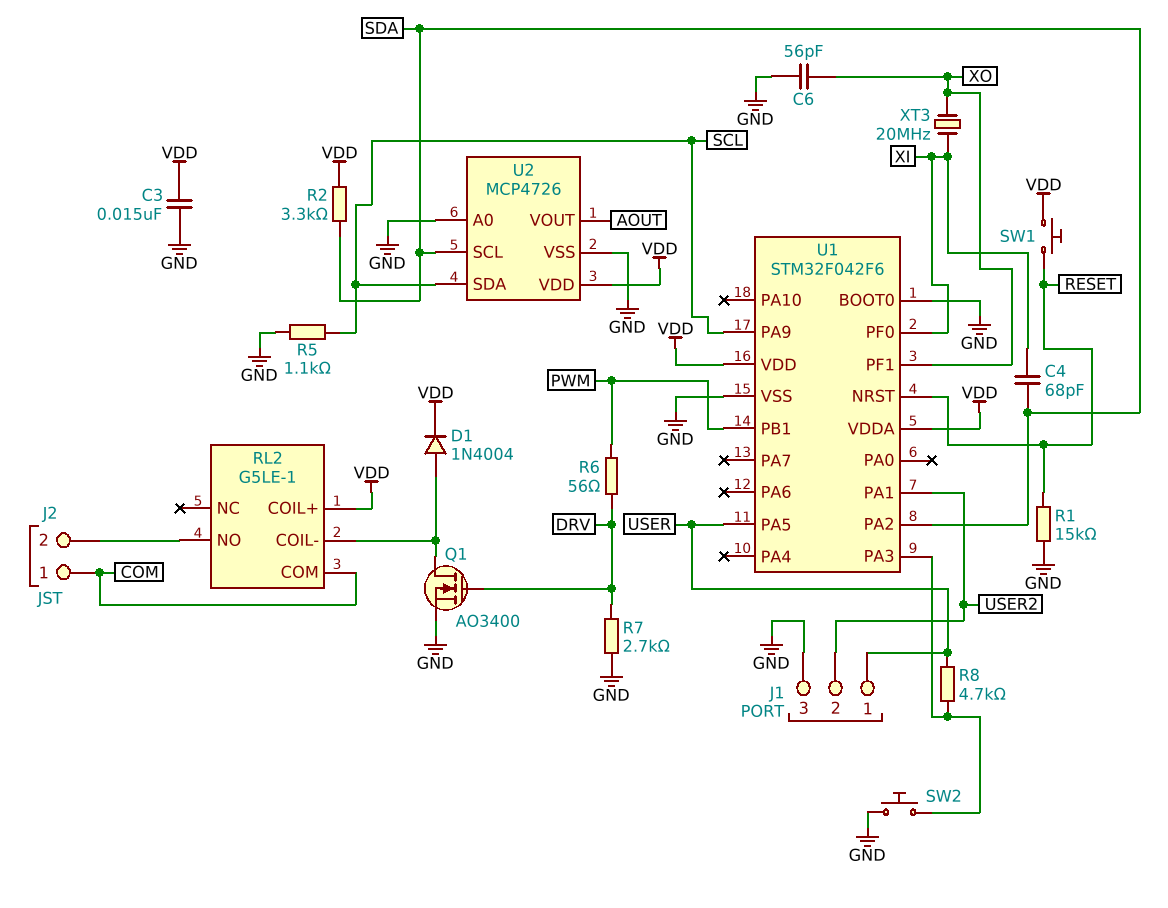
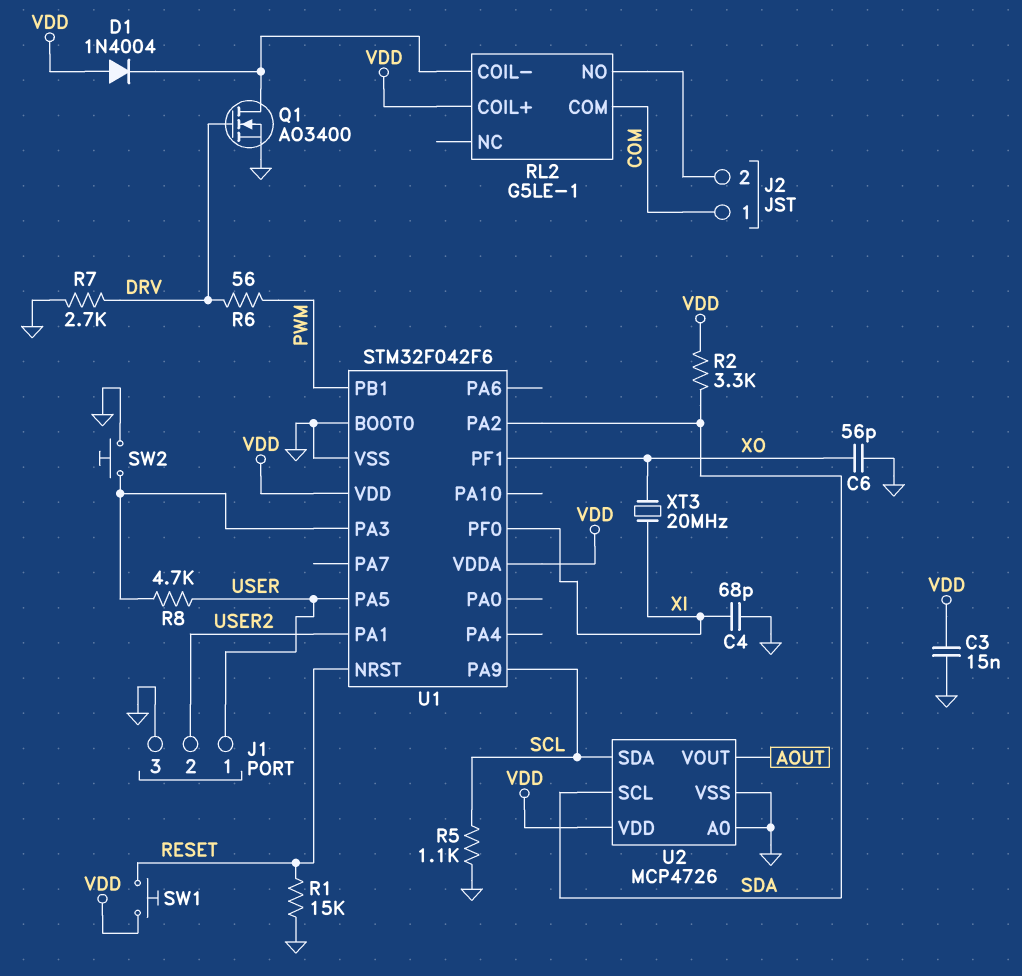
C4: 68pF (SDA, XI) -> 68pF (GND, XI)
D1: diode 1N4004 (A RL2/COIL-, K VDD) -> diode 1N4004 (A VDD, K RL2/COIL-)

